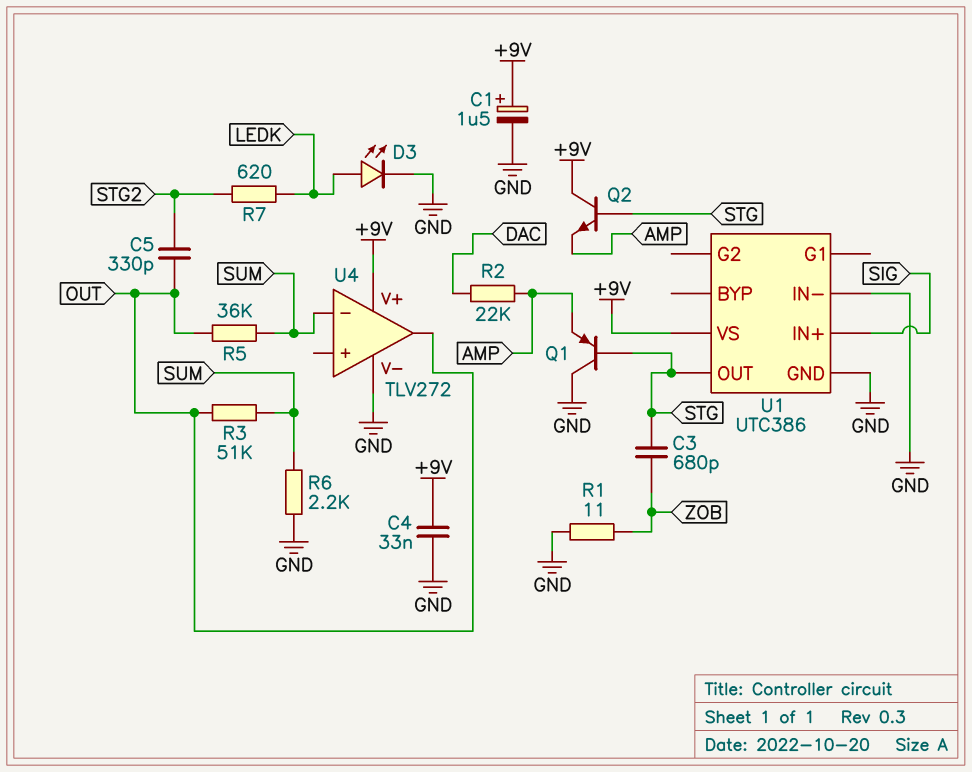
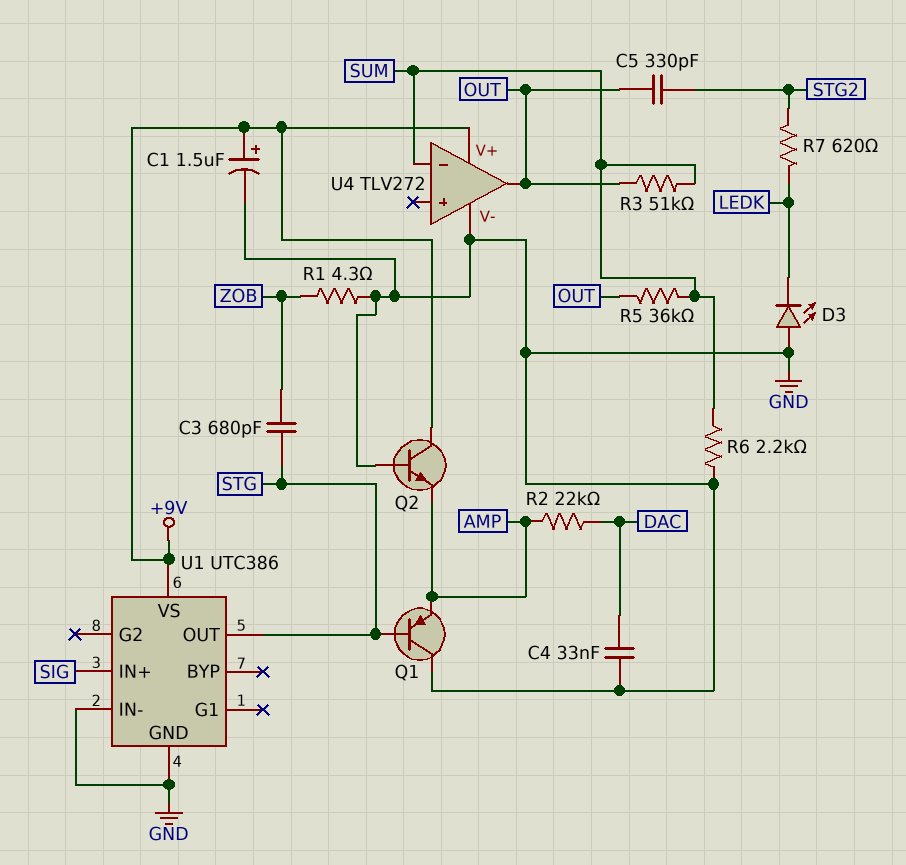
C4: 33nF (+9V, GND) -> 33nF (DAC, GND)
D3: LED (A LEDK, K GND) -> LED (A GND, K LEDK)
Q2: NPN (B STG, C +9V, E AMP) -> NPN (B GND, C +9V, E AMP)
R1: 11 (GND, ZOB) -> 4.3 (GND, ZOB)

